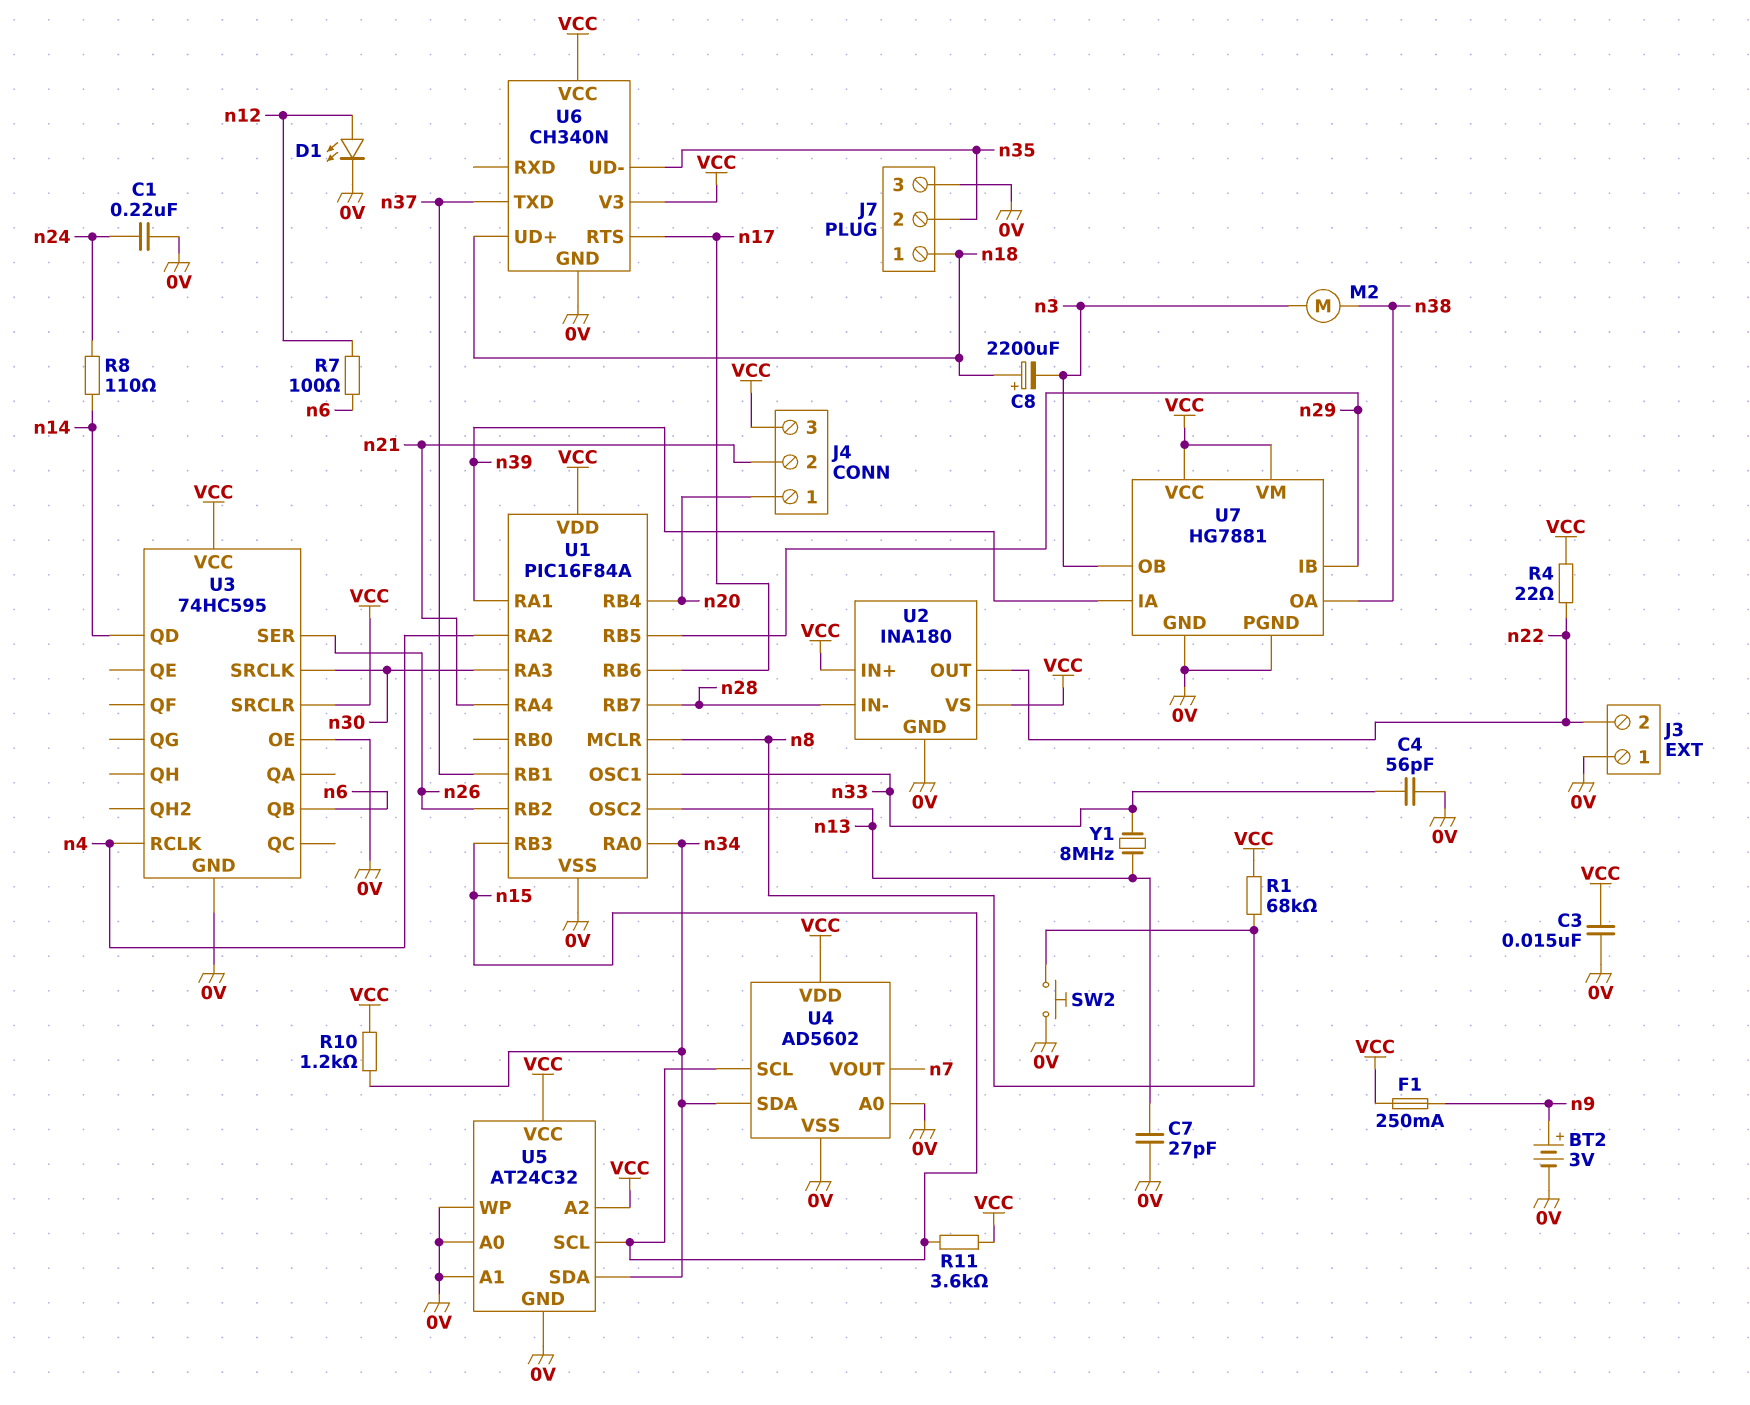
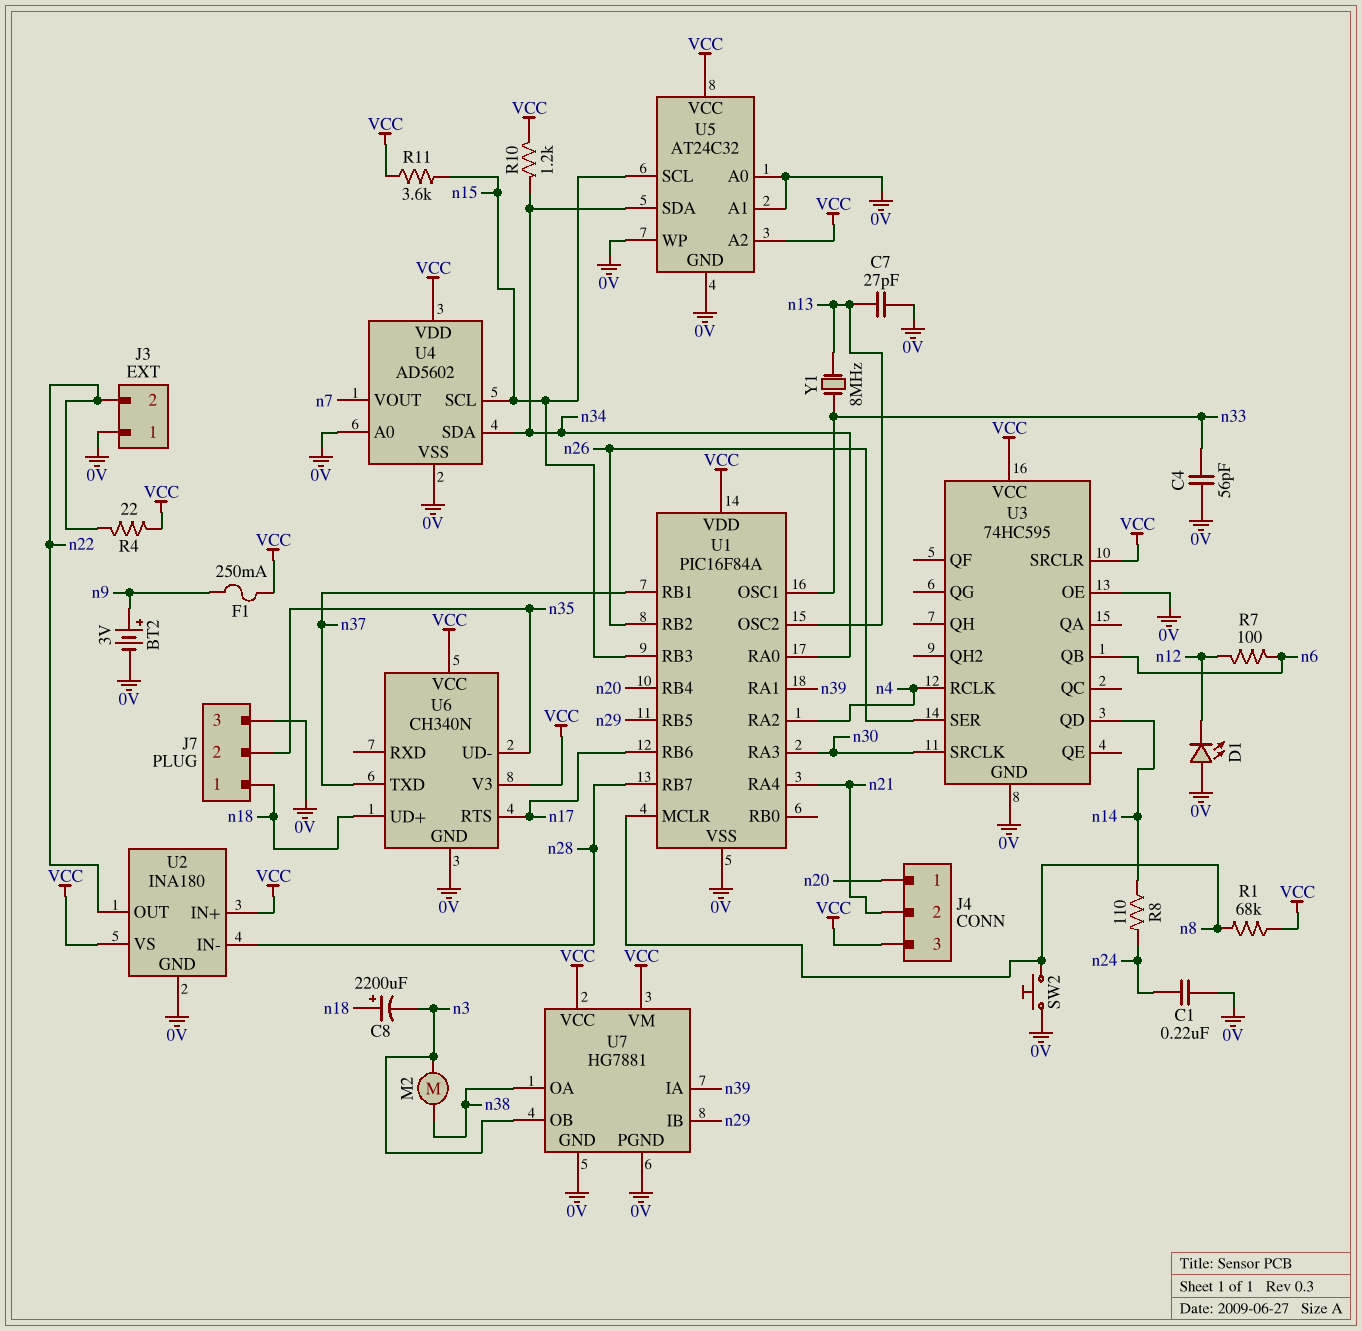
C3: 15nF (0V, VCC) -> none
D1: LED (A n12, K 0V) -> LED (A 0V, K n12)

